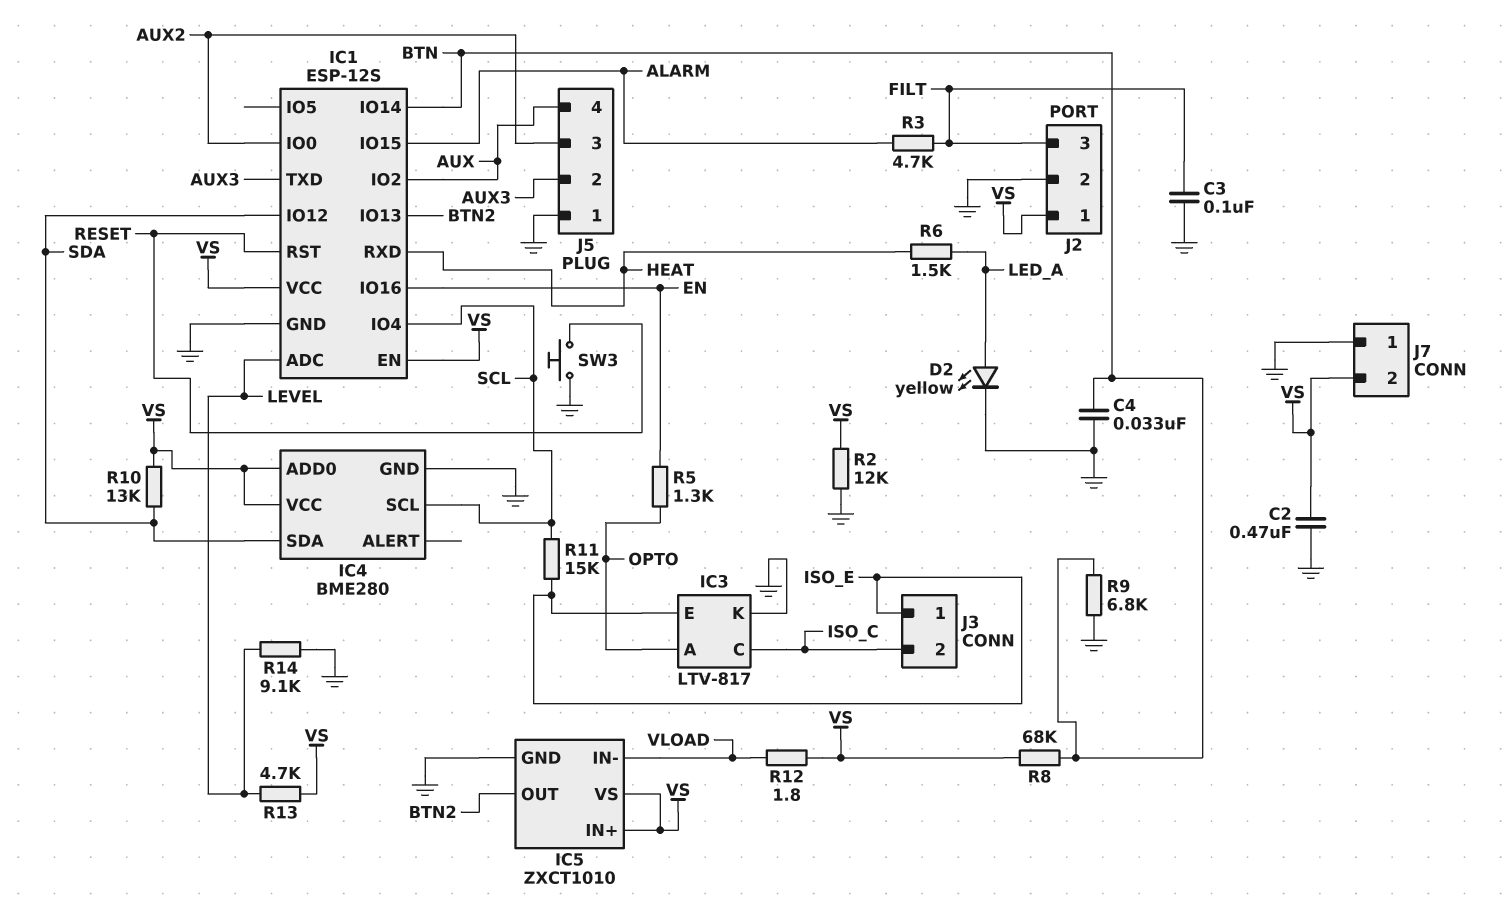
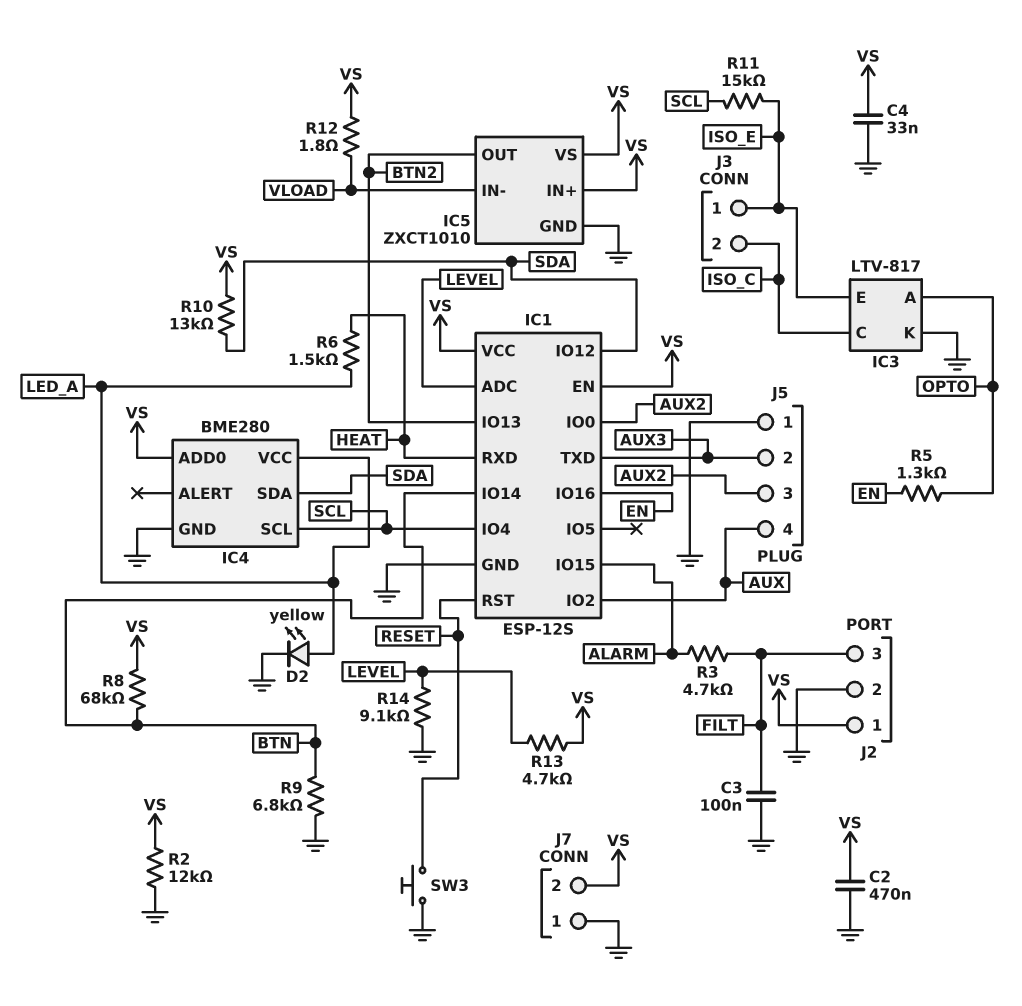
C4: 33nF (BTN, GND) -> 33nF (GND, VS)
IC4 pin VCC: VS -> LED_A

